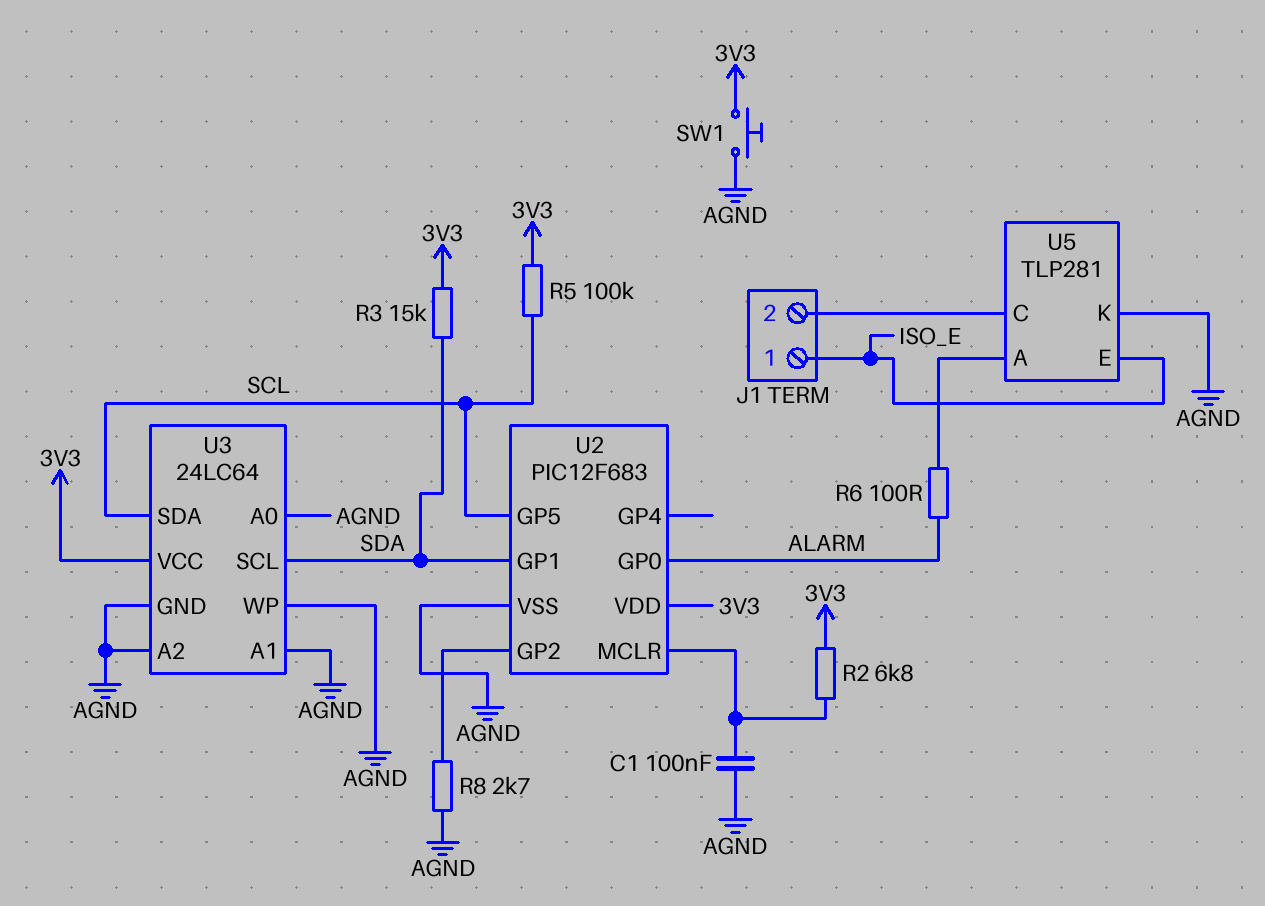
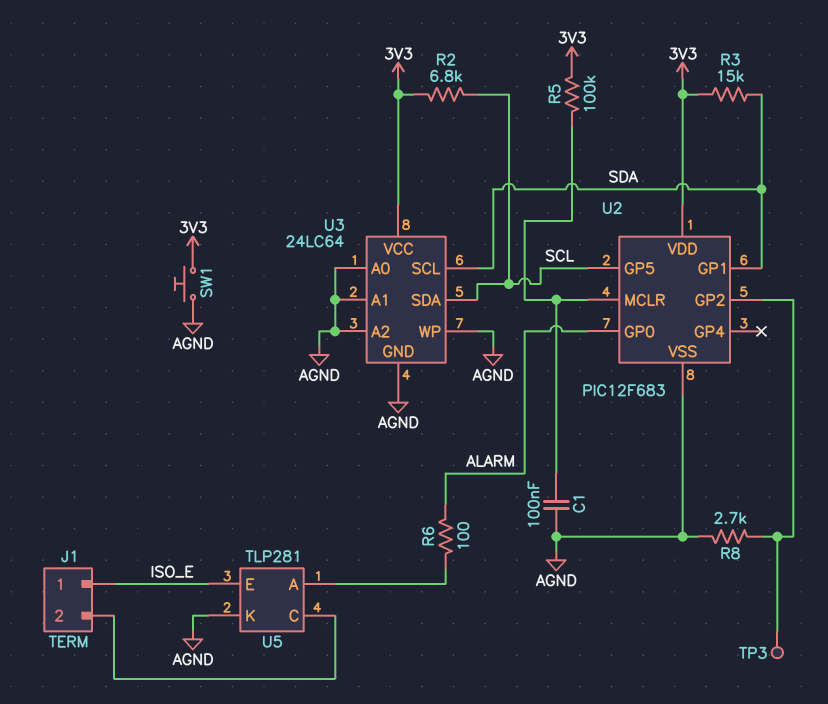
R2: 6.8k (3V3, U2/MCLR) -> 6.8k (3V3, SCL)
R5: 100k (3V3, SCL) -> 100k (3V3, U2/MCLR)
TP3: none -> test point (U2/GP2)

